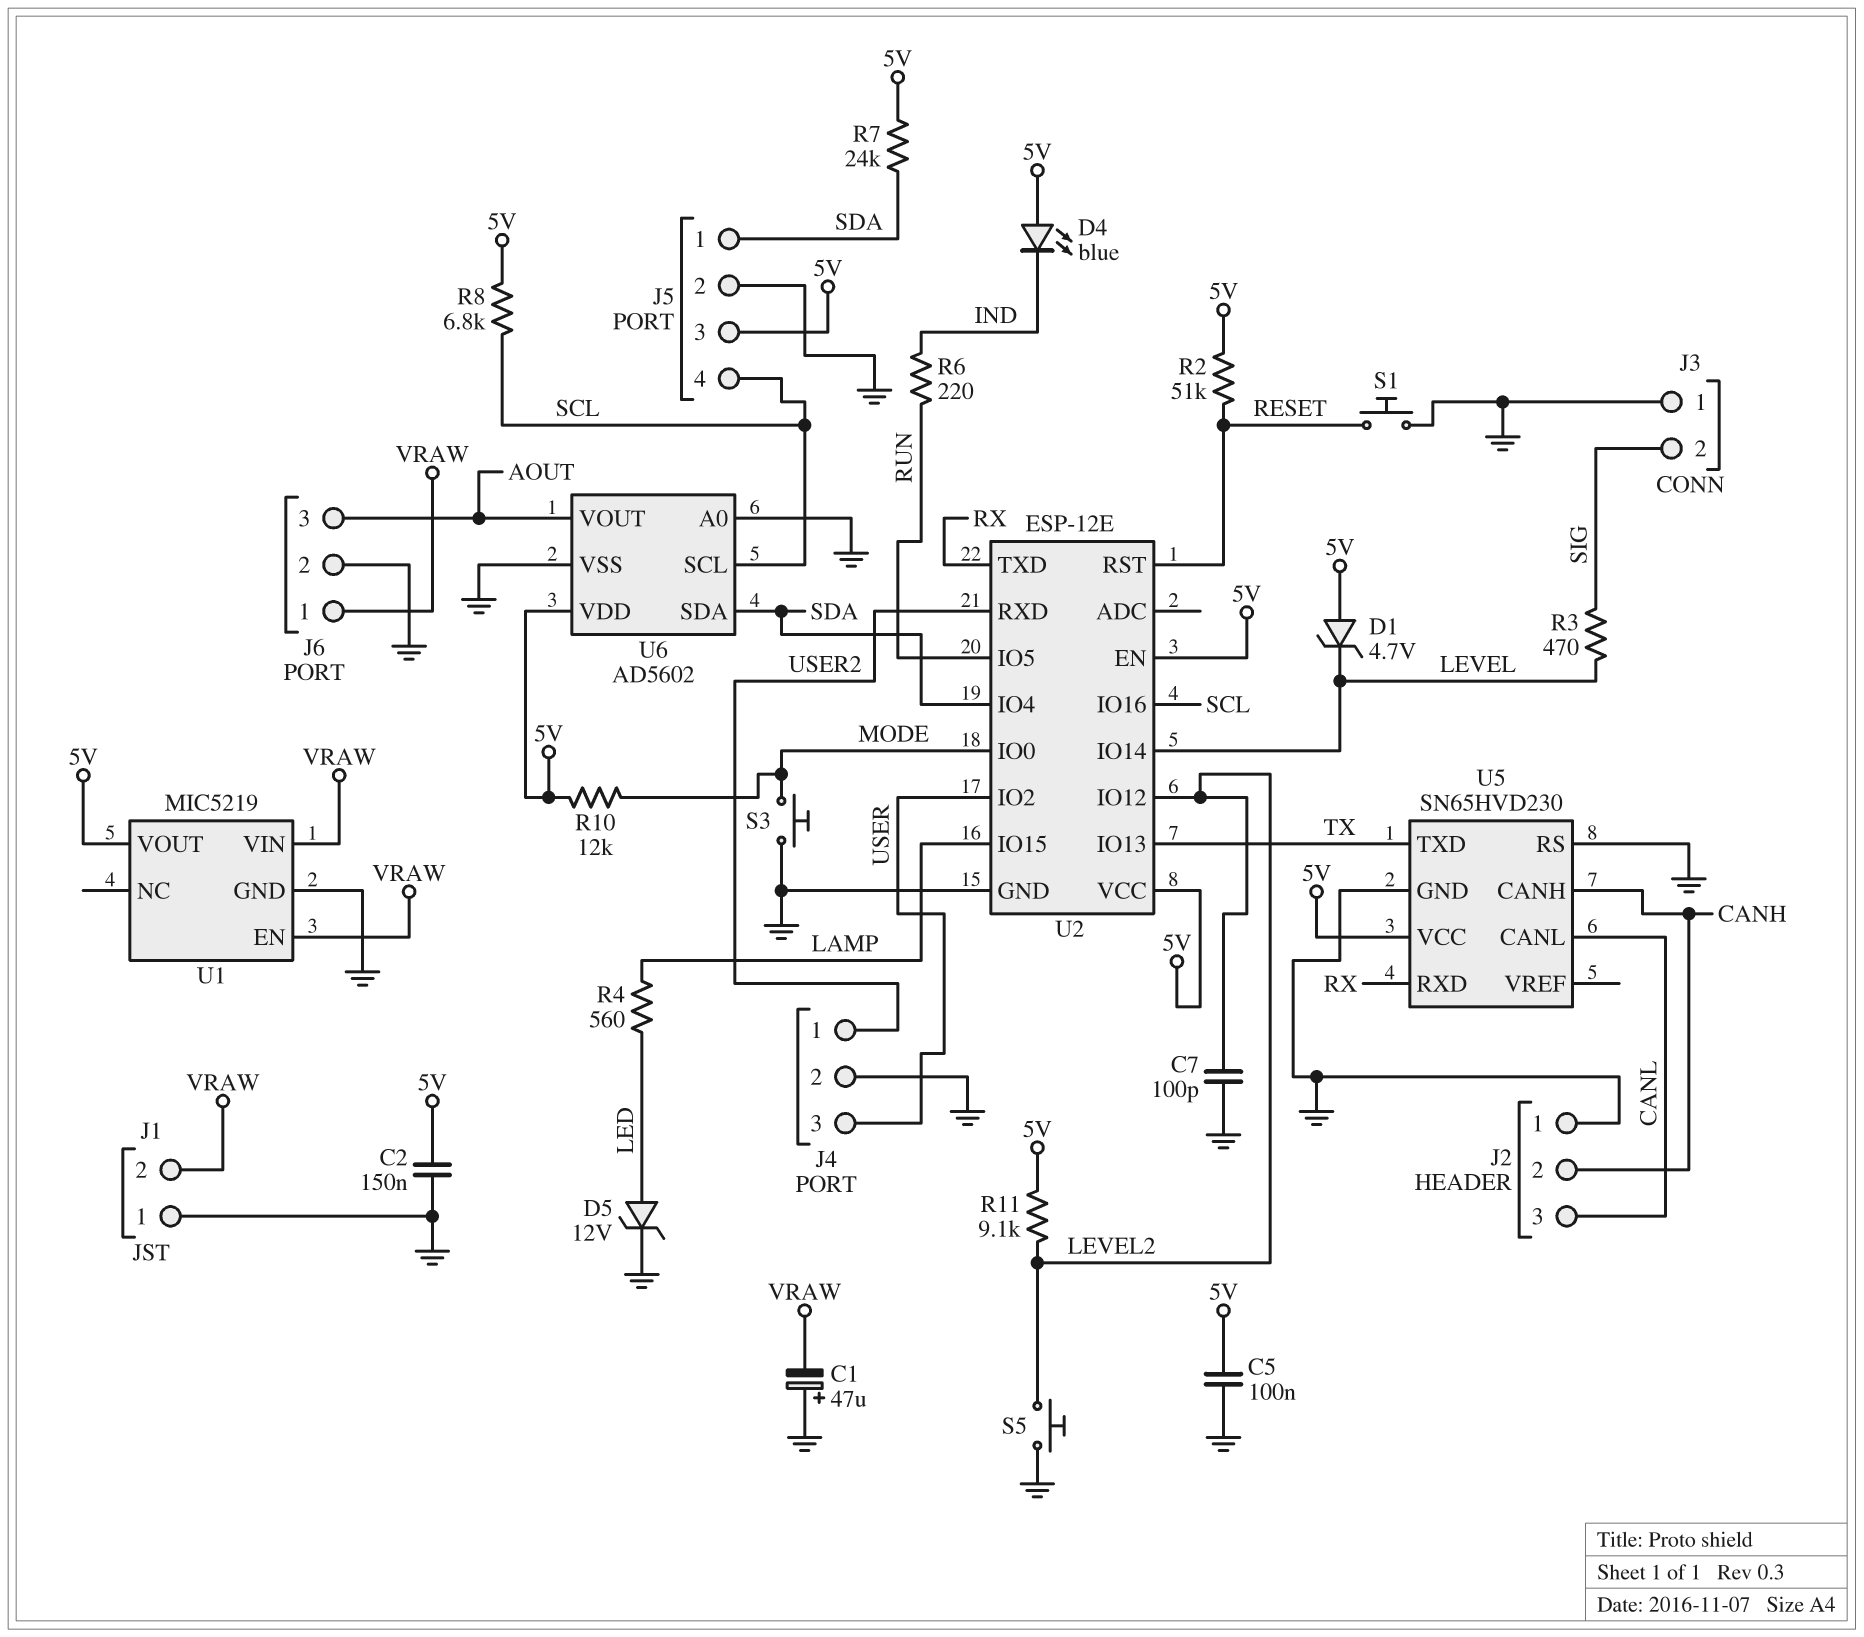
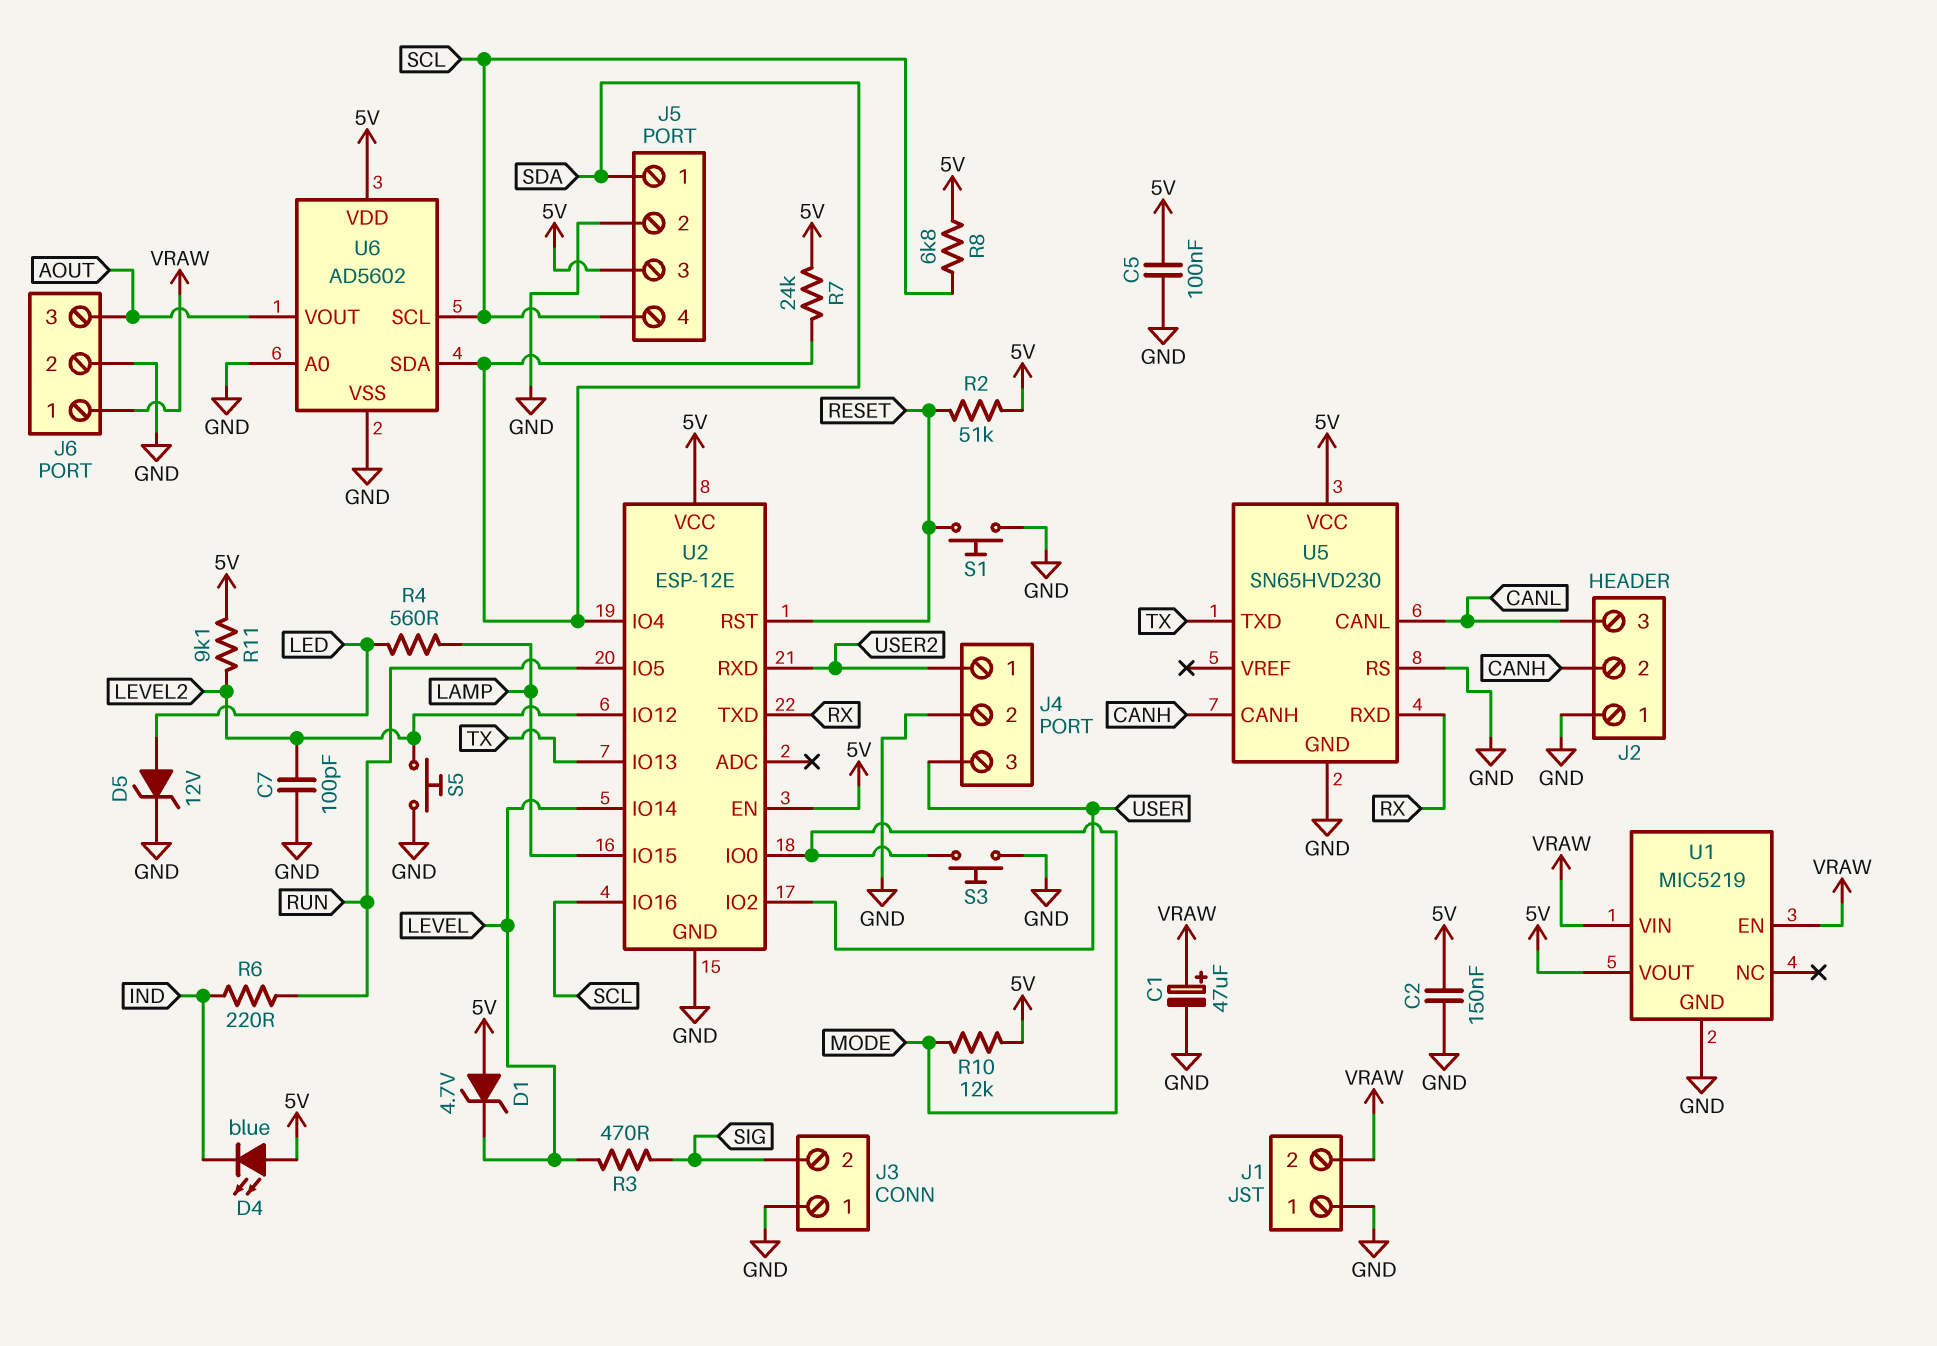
C1: 47uF (plus GND, minus VRAW) -> 47uF (plus VRAW, minus GND)

